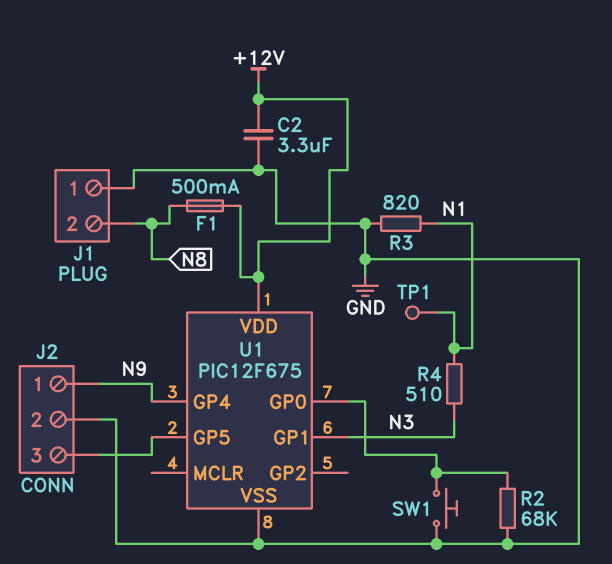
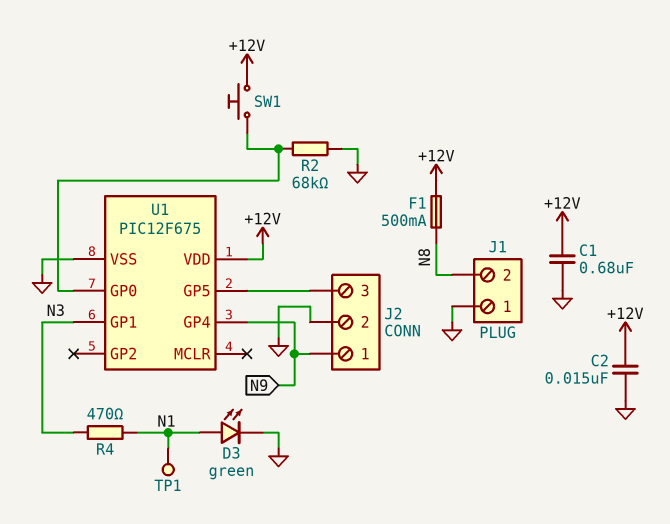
C1: none -> 680nF (+12V, GND)
C2: 3.3uF (+12V, GND) -> 15nF (+12V, GND)
D3: none -> LED green (A N1, K GND)
R3: 820 (GND, N1) -> none
R4: 510 (N1, N3) -> 470 (N1, N3)
SW1: button (GND, U1/GP0) -> button (+12V, U1/GP0)

